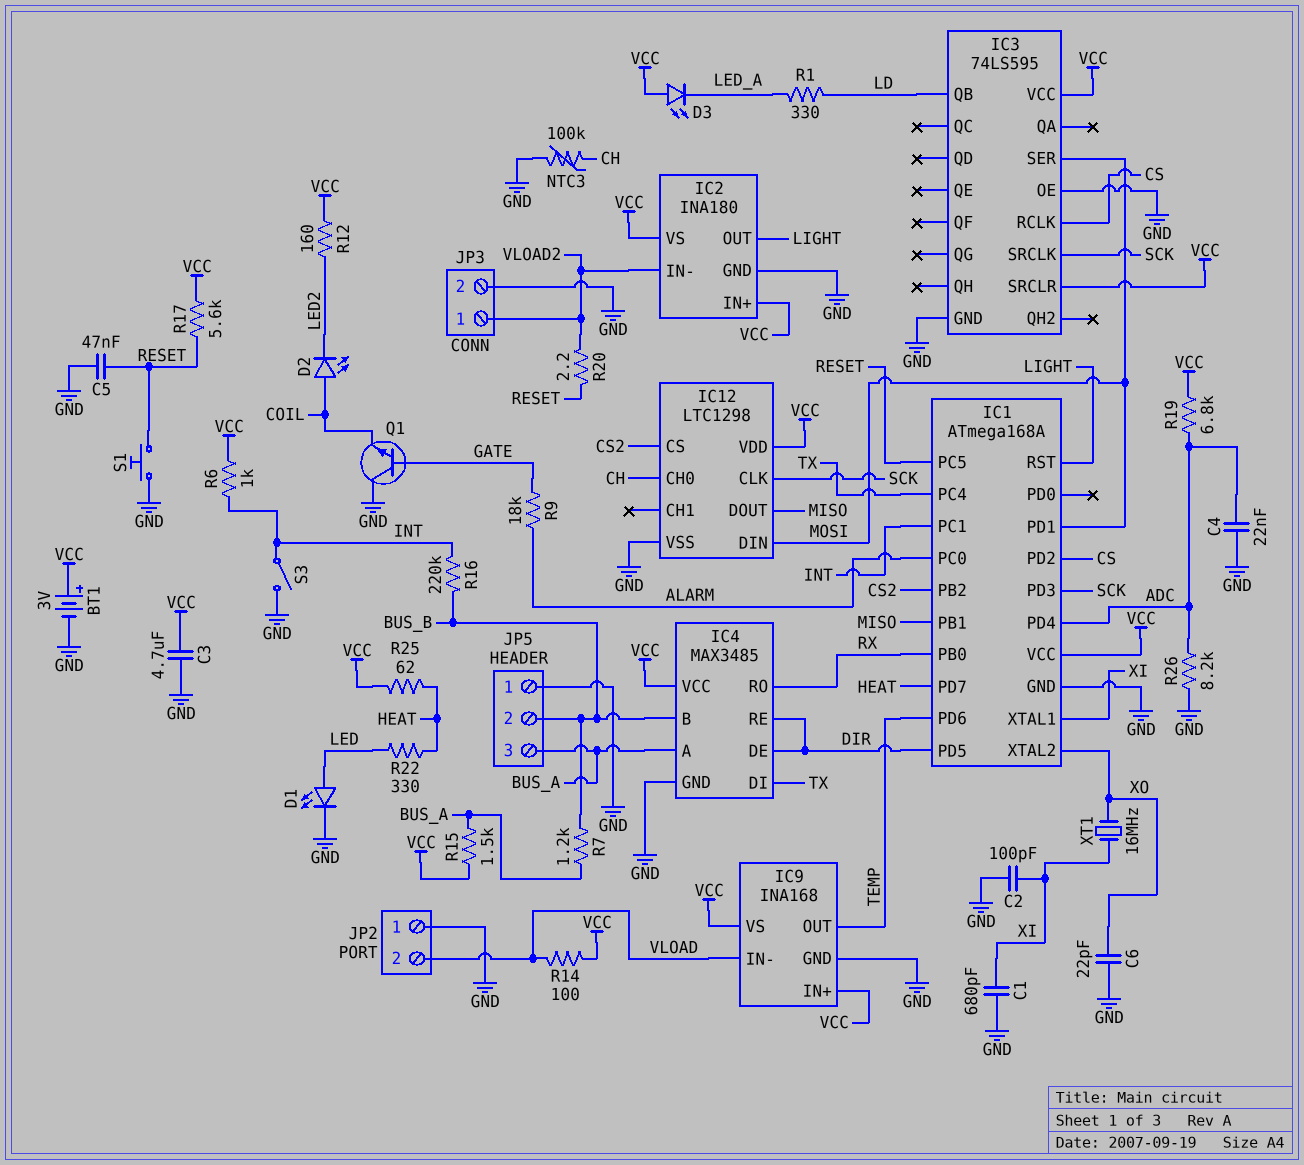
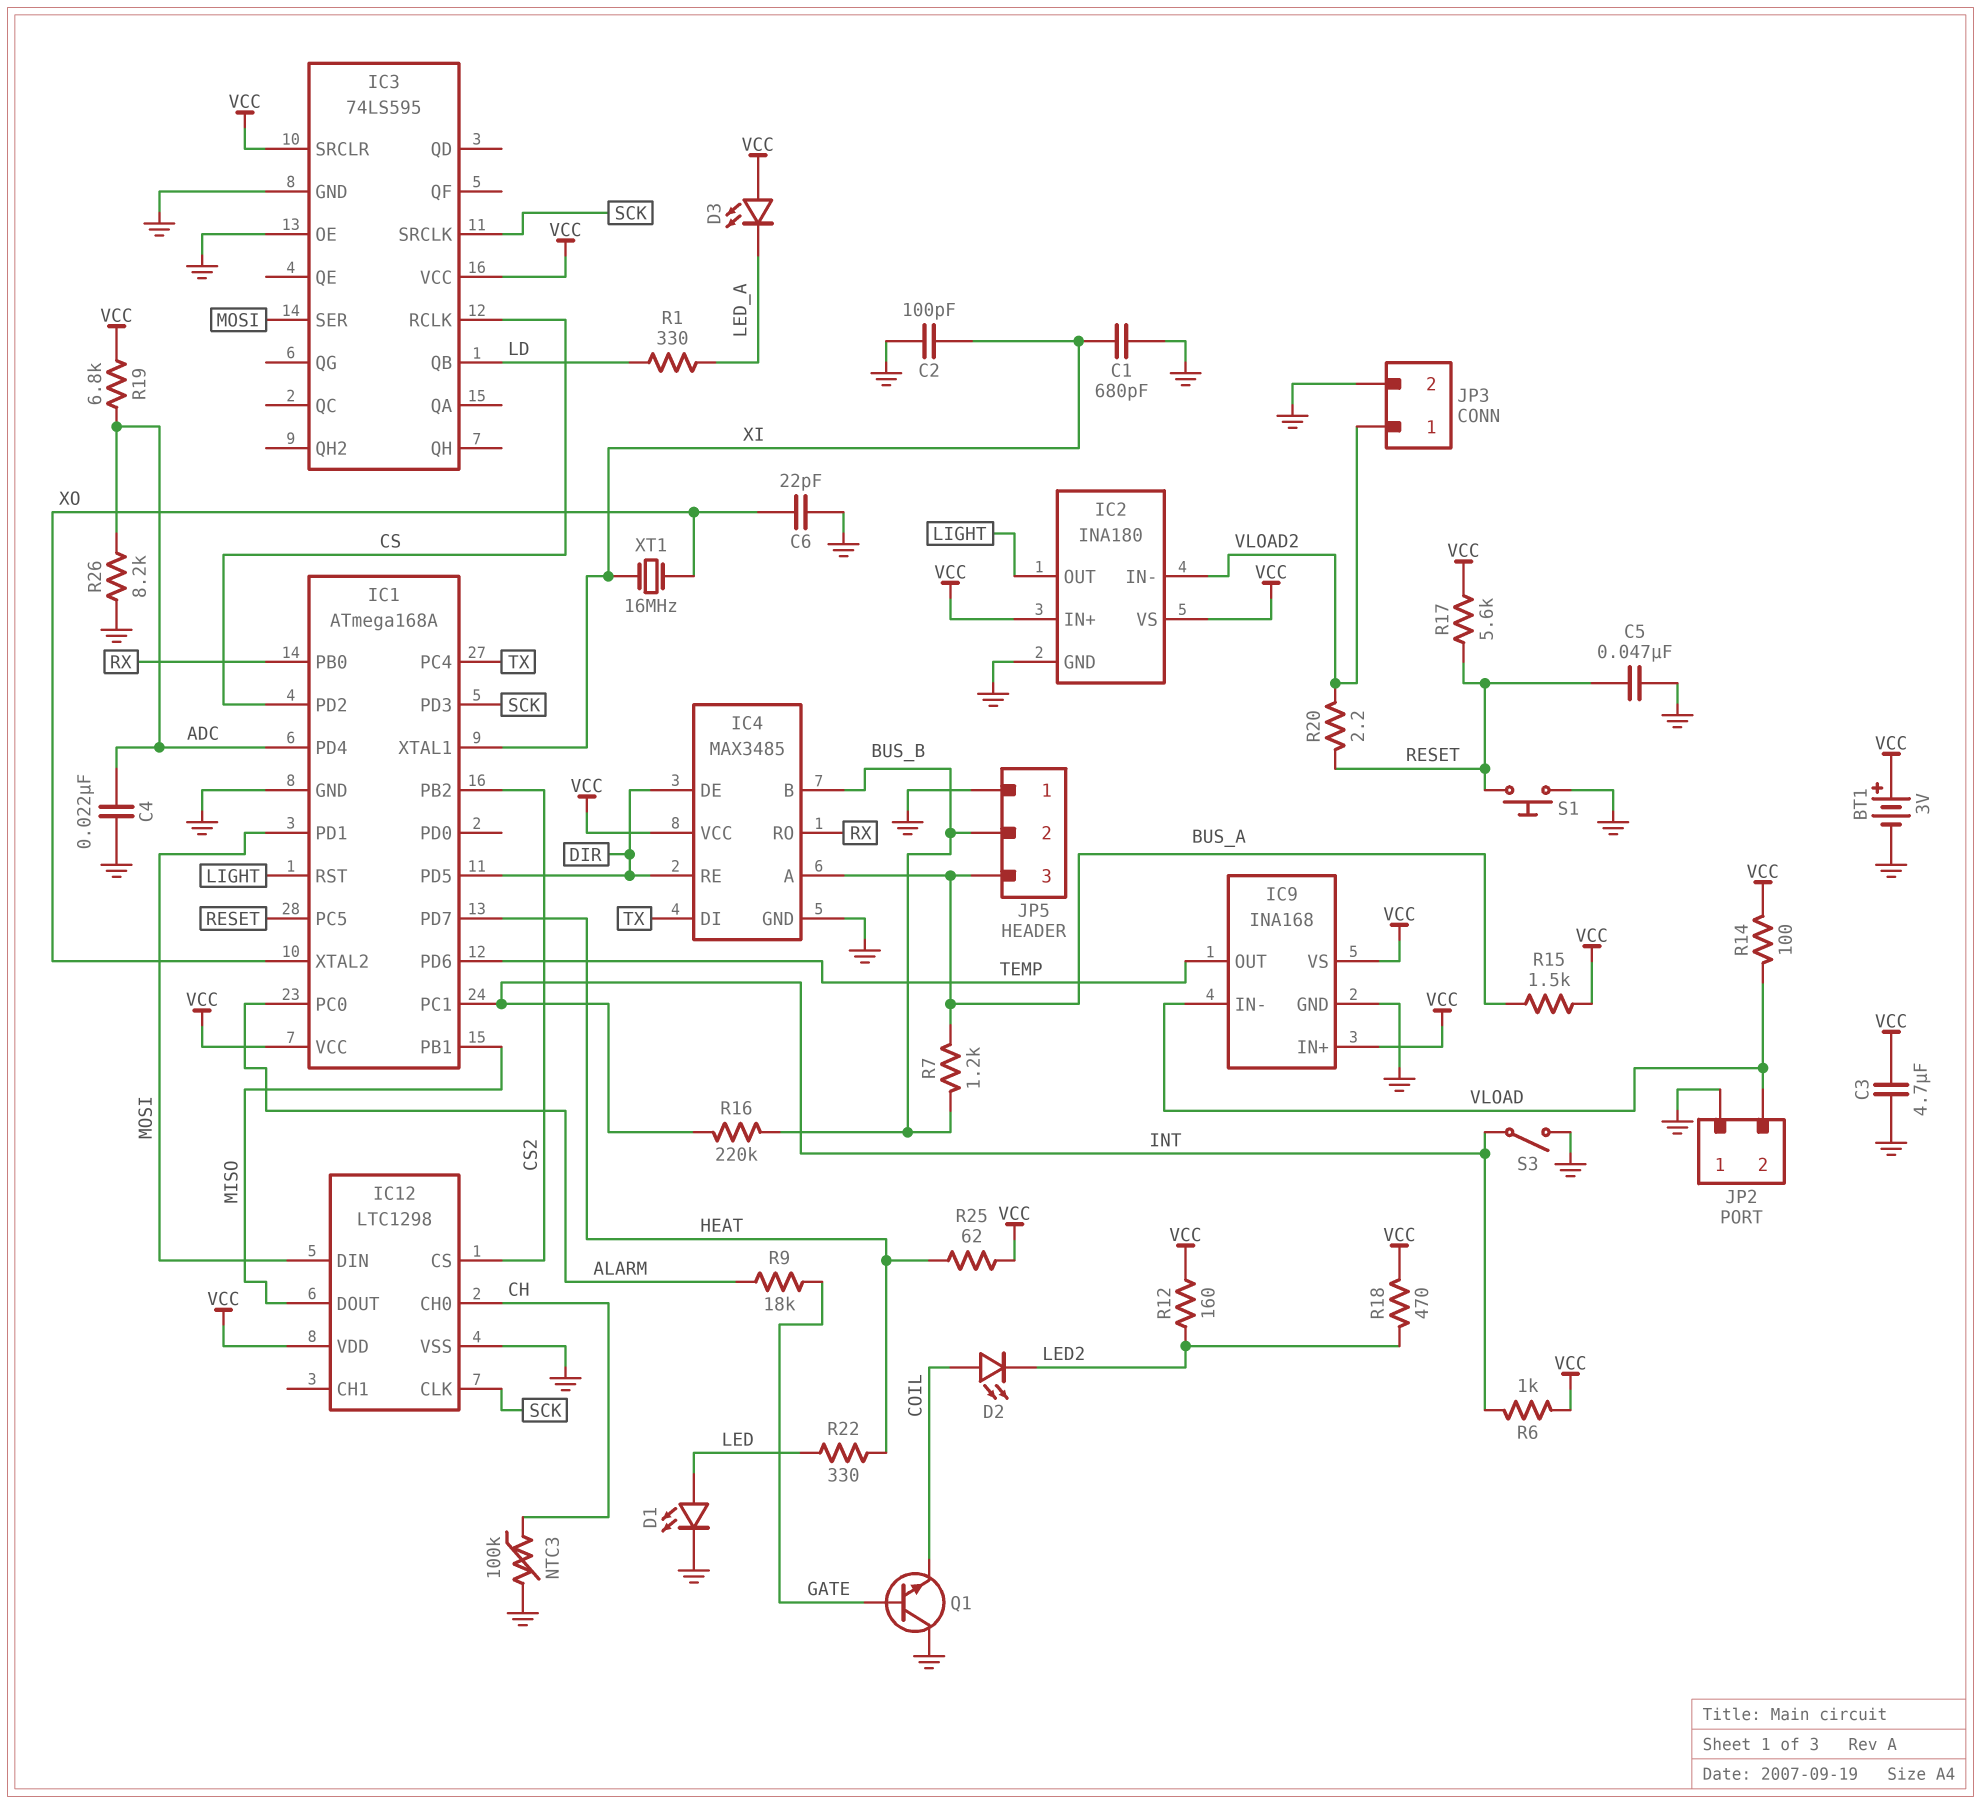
R18: none -> 470 (LED2, VCC)

